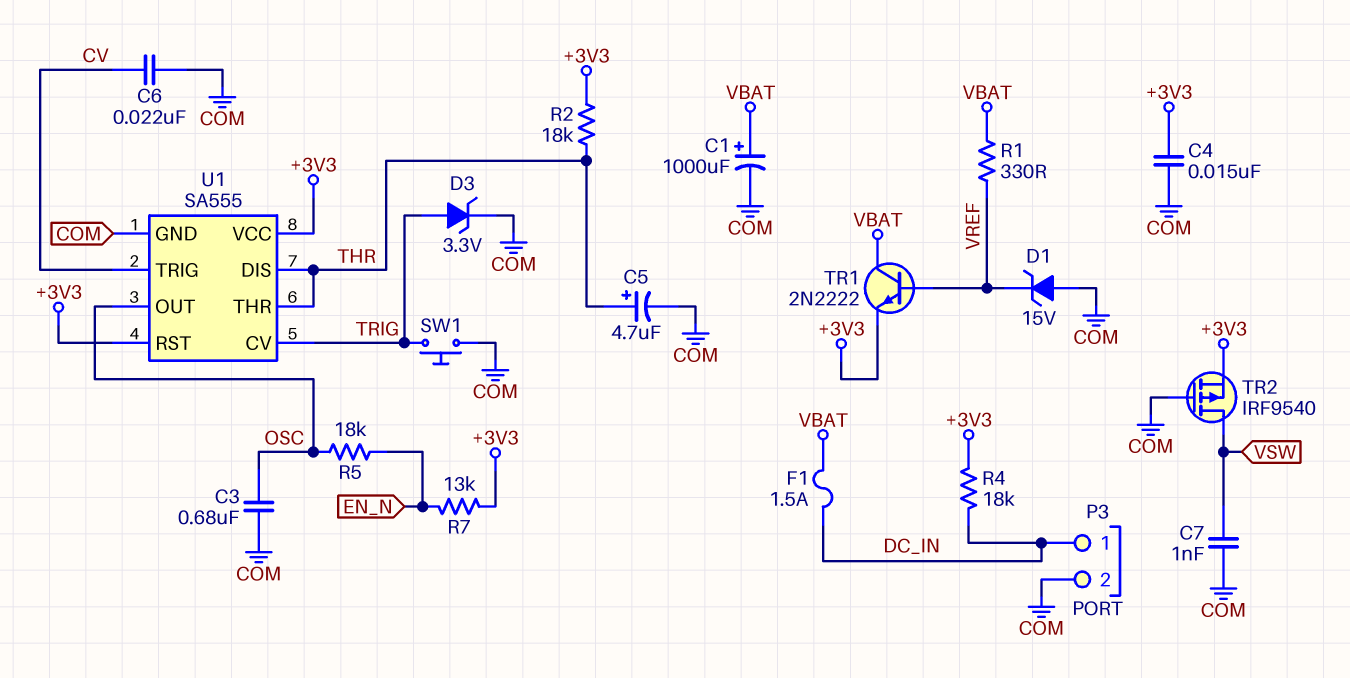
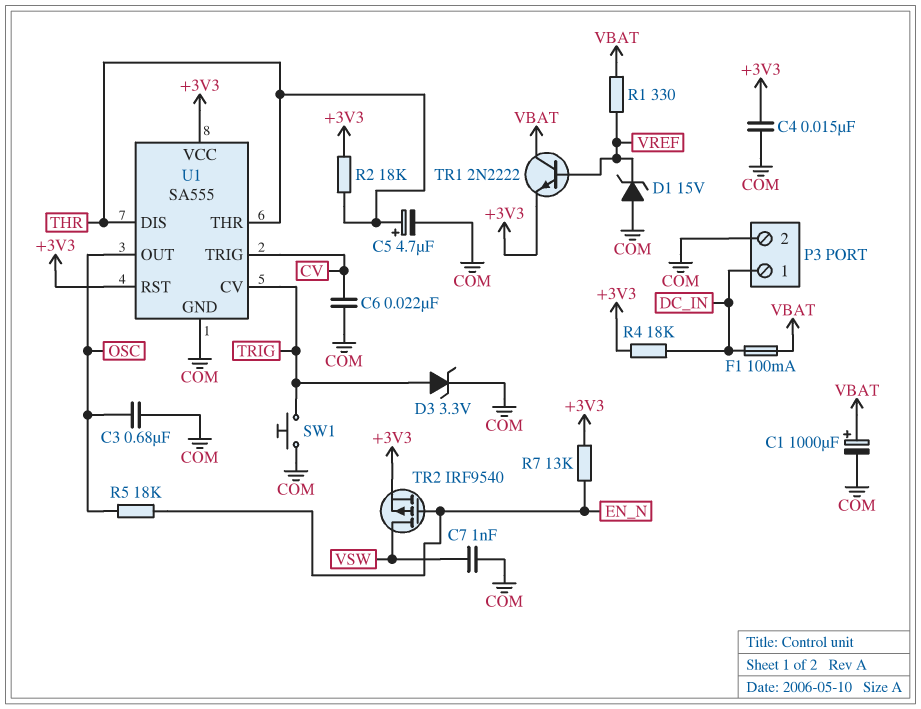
F1: 1.5A (DC_IN, VBAT) -> 100mA (DC_IN, VBAT)
TR2: PMOS IRF9540 (G COM, D VSW, S +3V3) -> PMOS IRF9540 (G EN_N, D VSW, S +3V3)

